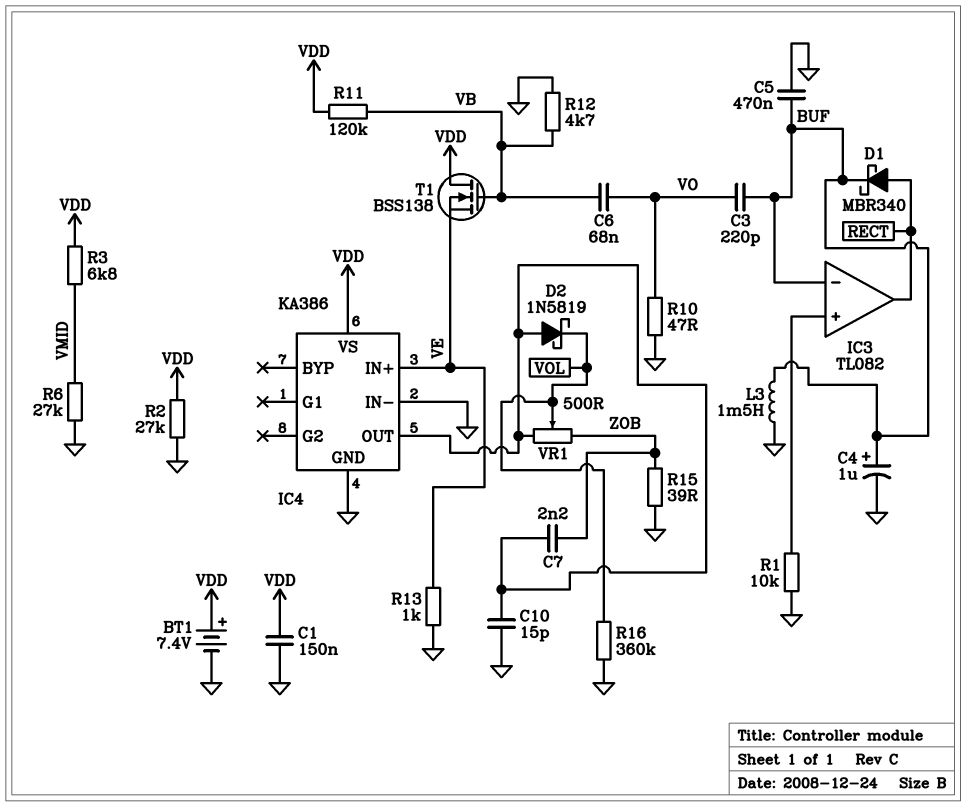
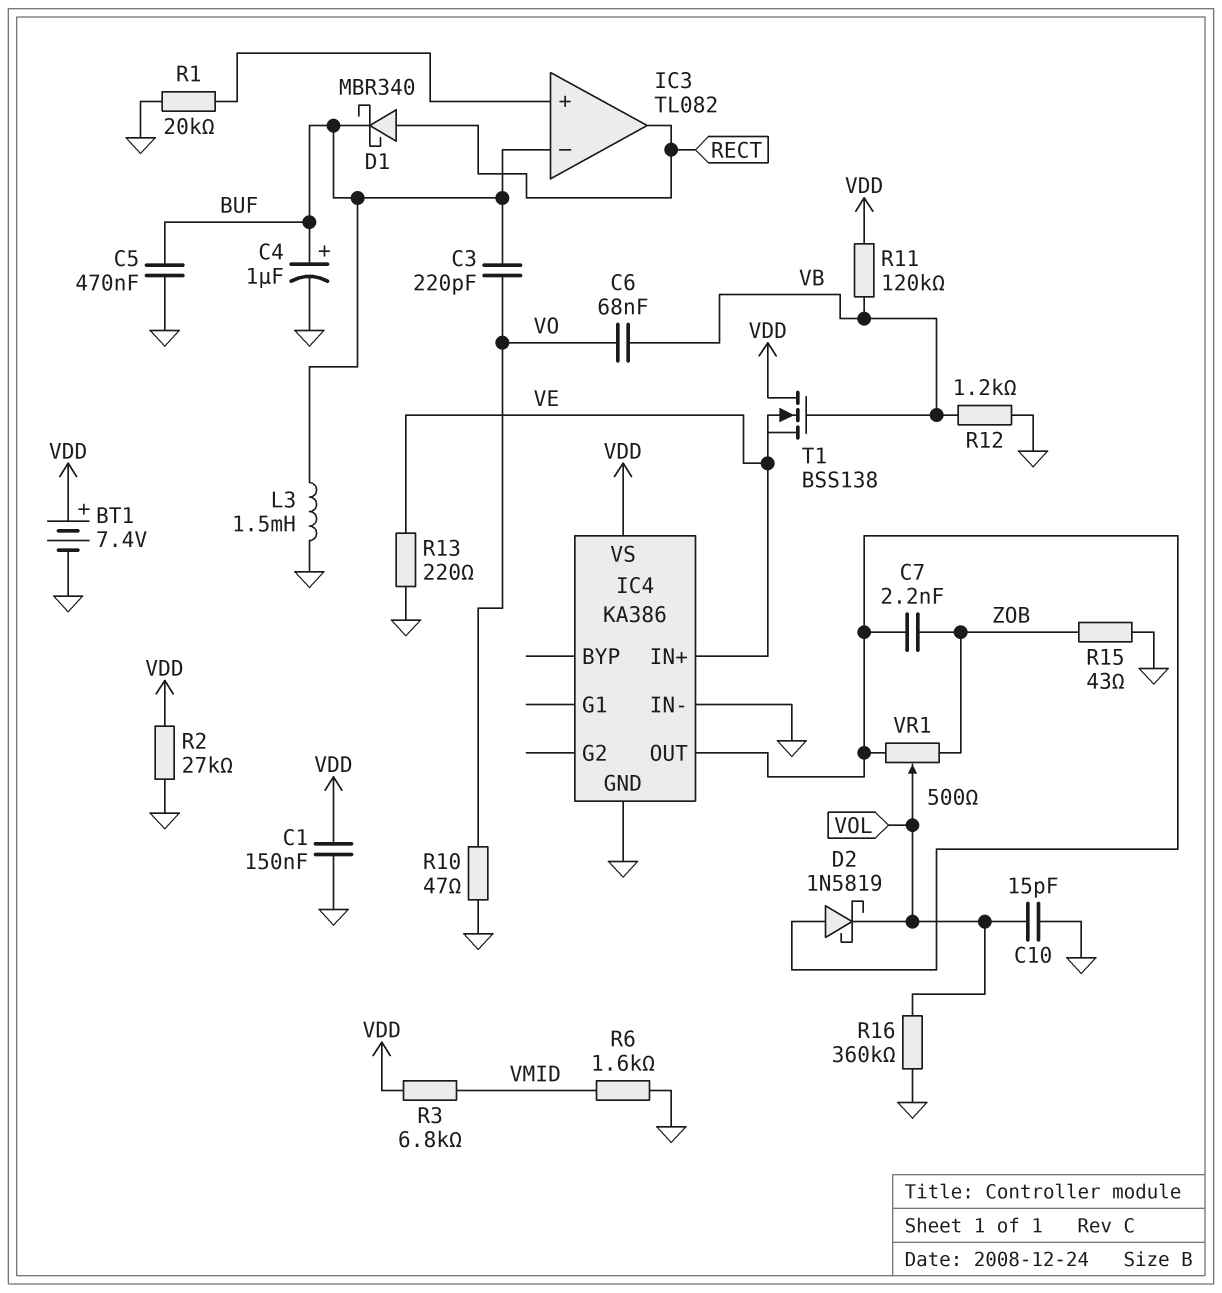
C10: 15pF (GND, IC4/OUT) -> 15pF (GND, VOL)
R1: 10k (GND, IC3/in+) -> 20k (GND, IC3/in+)
R6: 27k (GND, VMID) -> 1.6k (GND, VMID)
R12: 4.7k (GND, VB) -> 1.2k (GND, VB)
R13: 1k (GND, VE) -> 220 (GND, VE)
R15: 39 (GND, ZOB) -> 43 (GND, ZOB)

